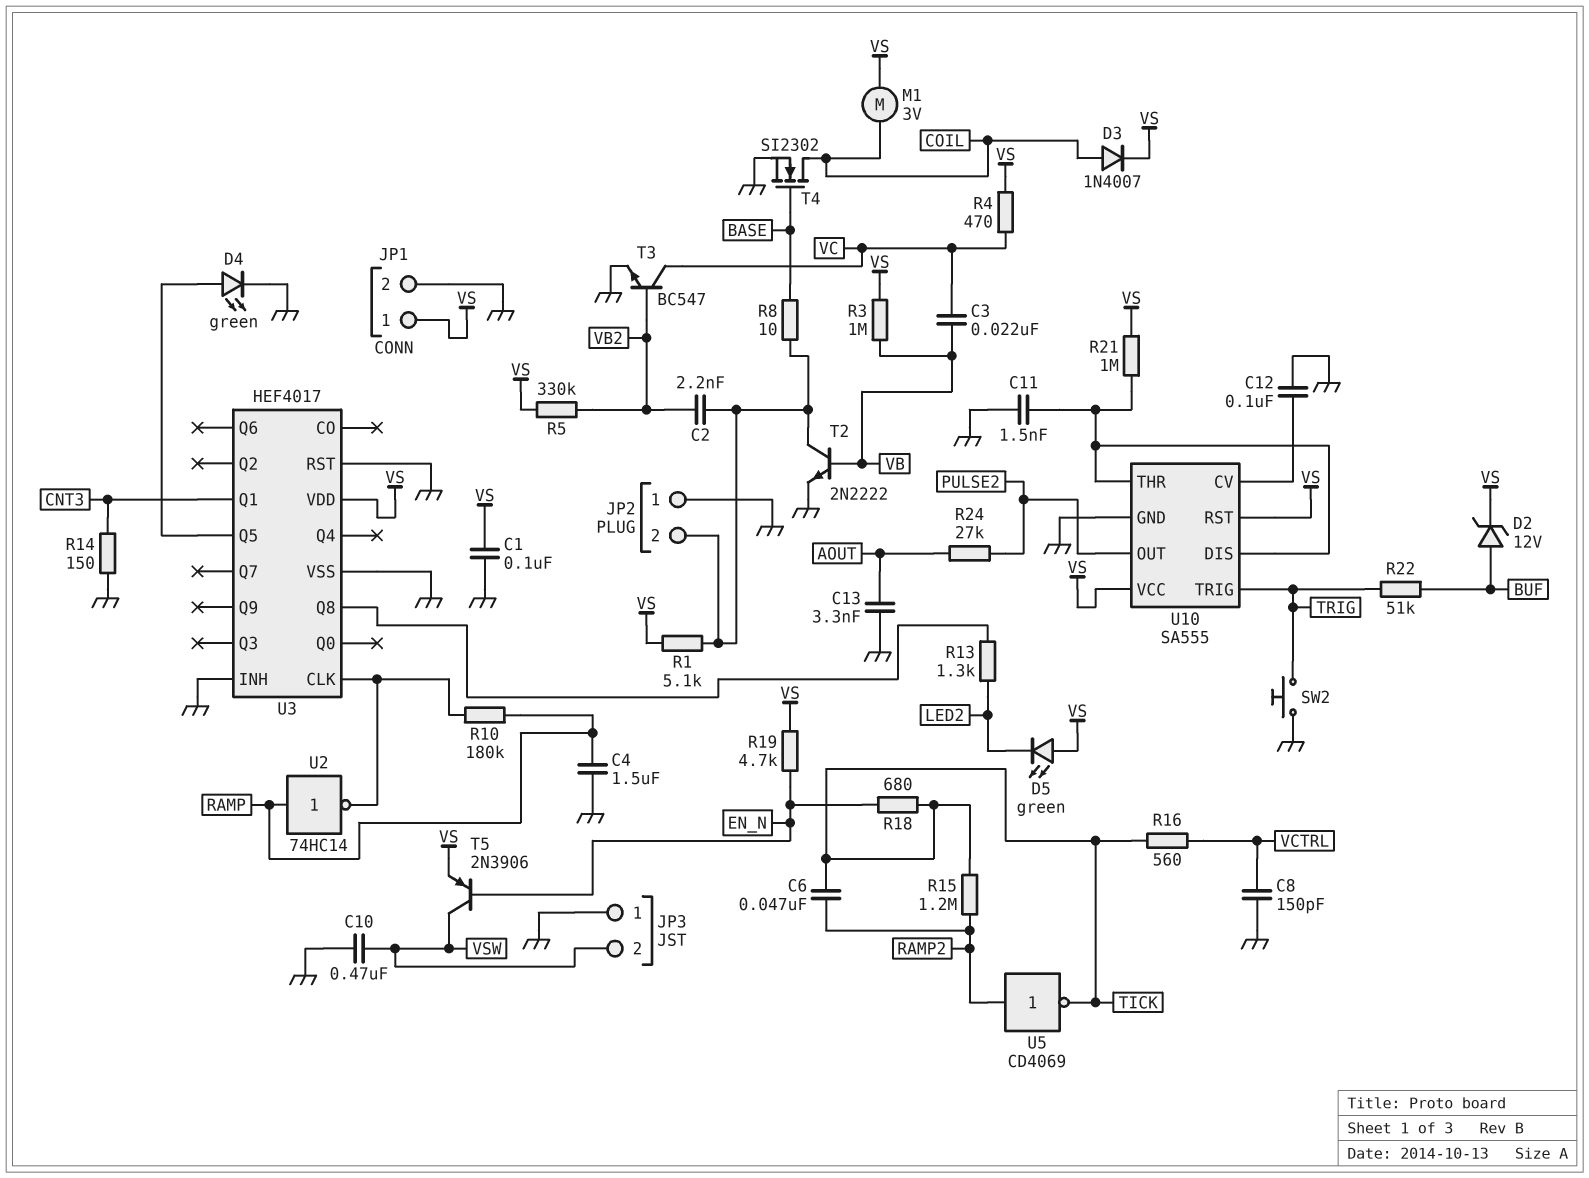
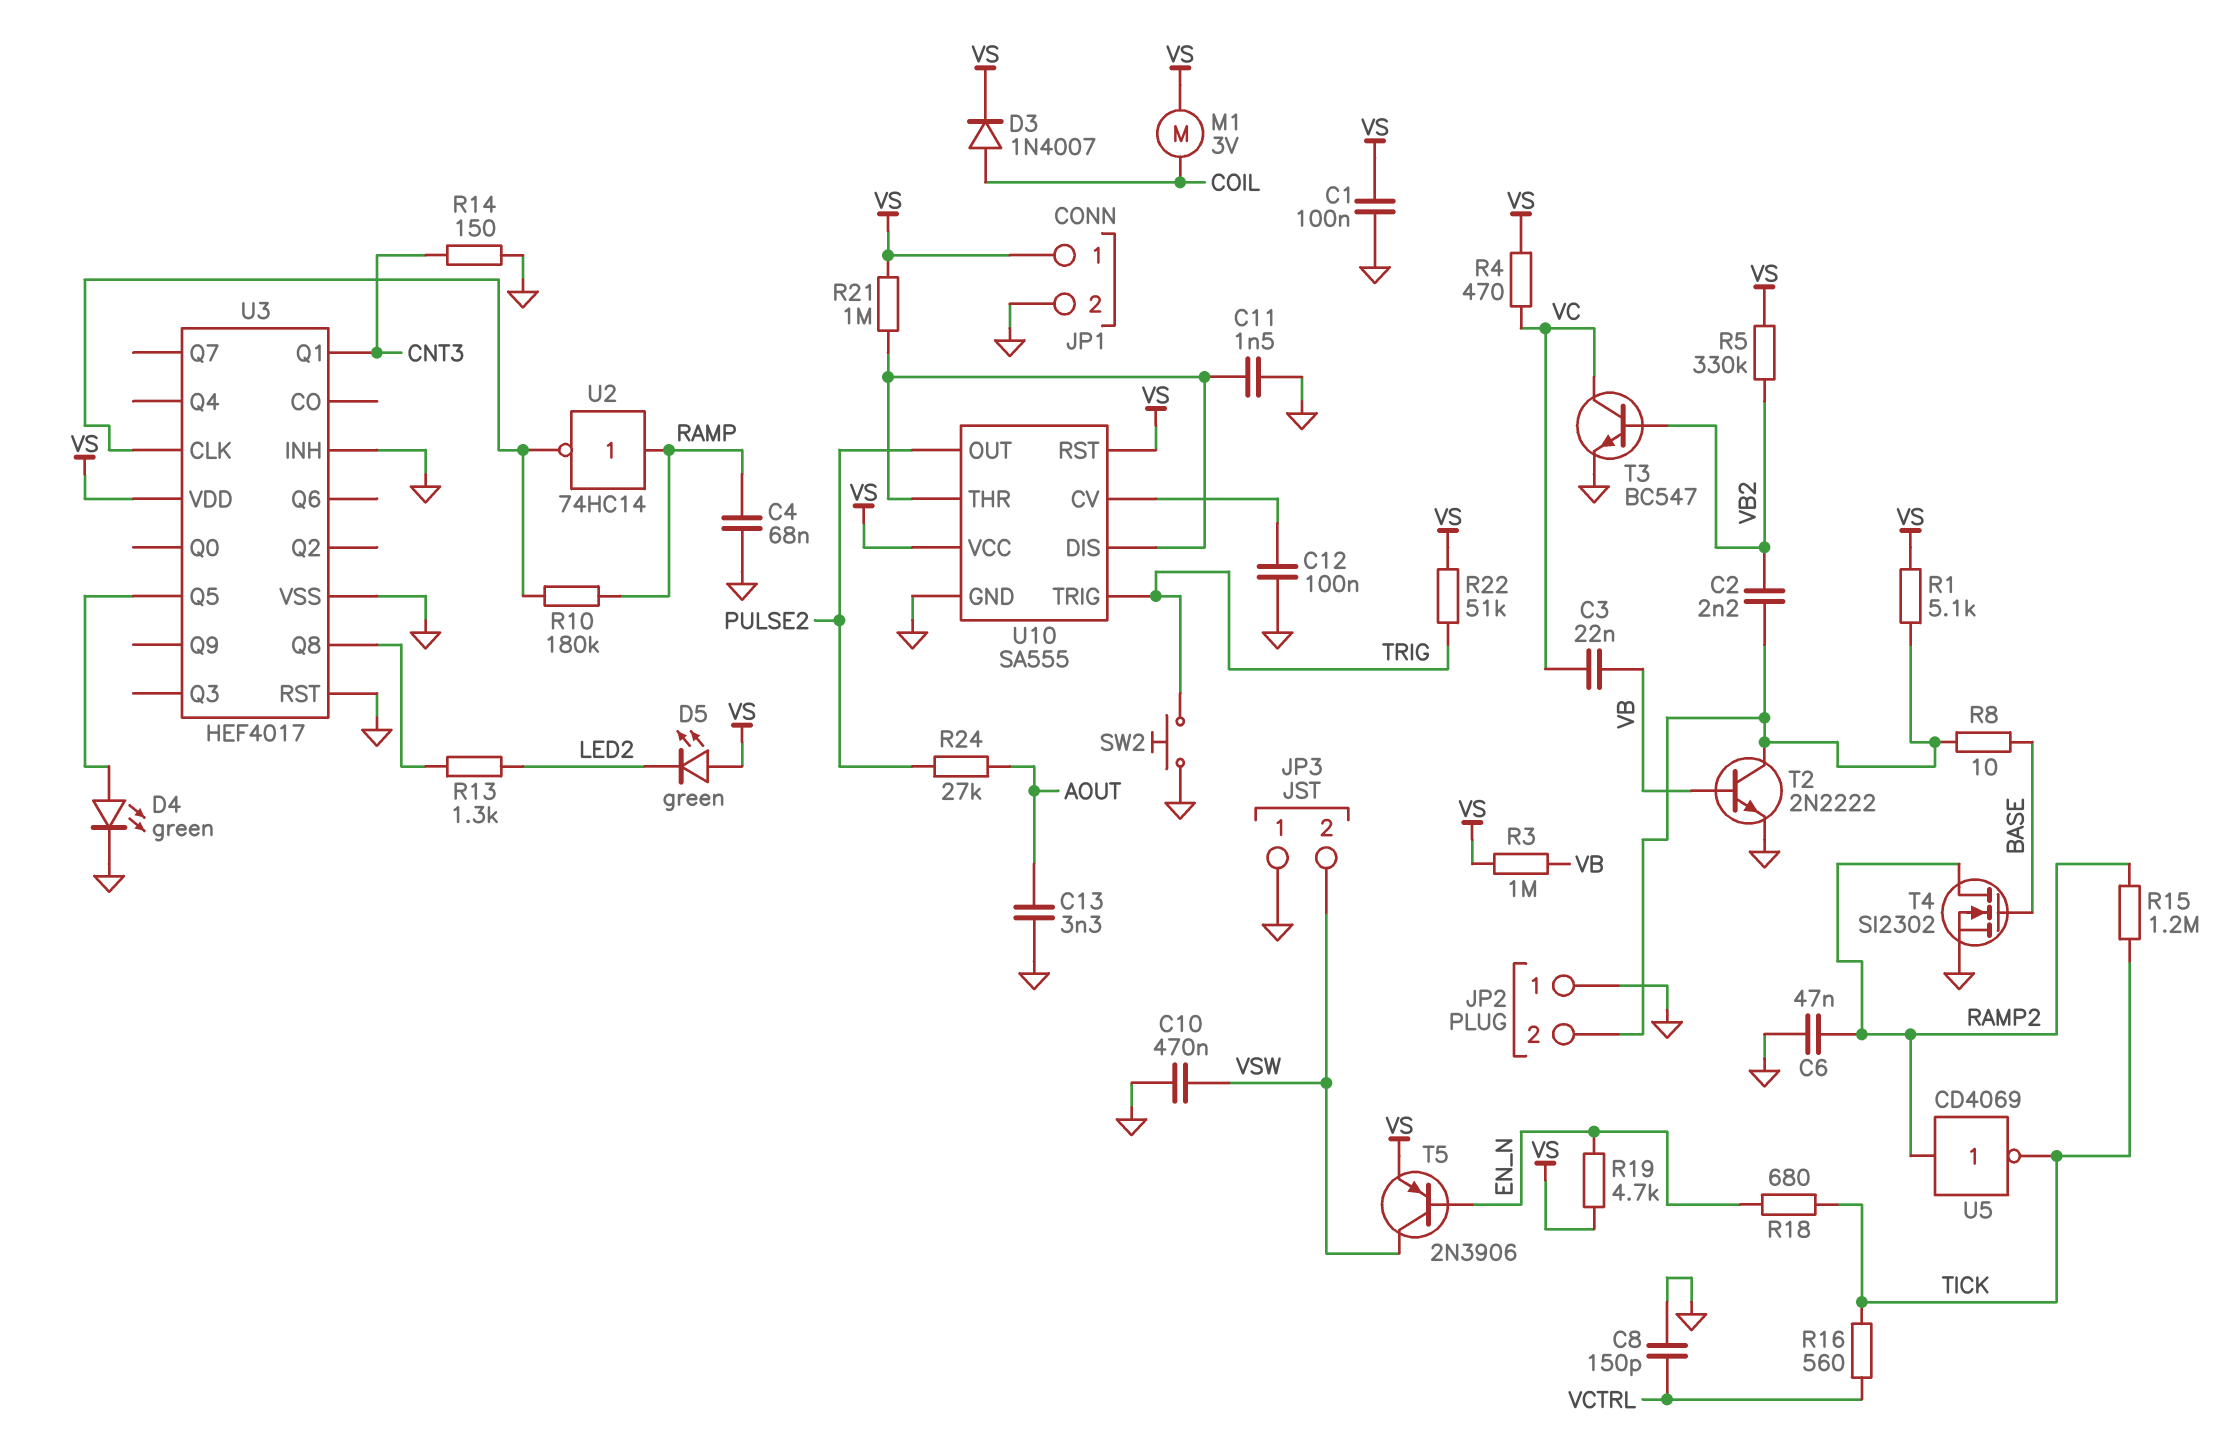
C4: 1.5uF (GND, RAMP) -> 68nF (GND, RAMP)
C6: 47nF (RAMP2, TICK) -> 47nF (GND, RAMP2)
D2: zener 12V (A BUF, K VS) -> none
R22: 51k (BUF, TRIG) -> 51k (TRIG, VS)
T4: NMOS SI2302 (G BASE, D COIL, S GND) -> NMOS SI2302 (G BASE, D RAMP2, S GND)

